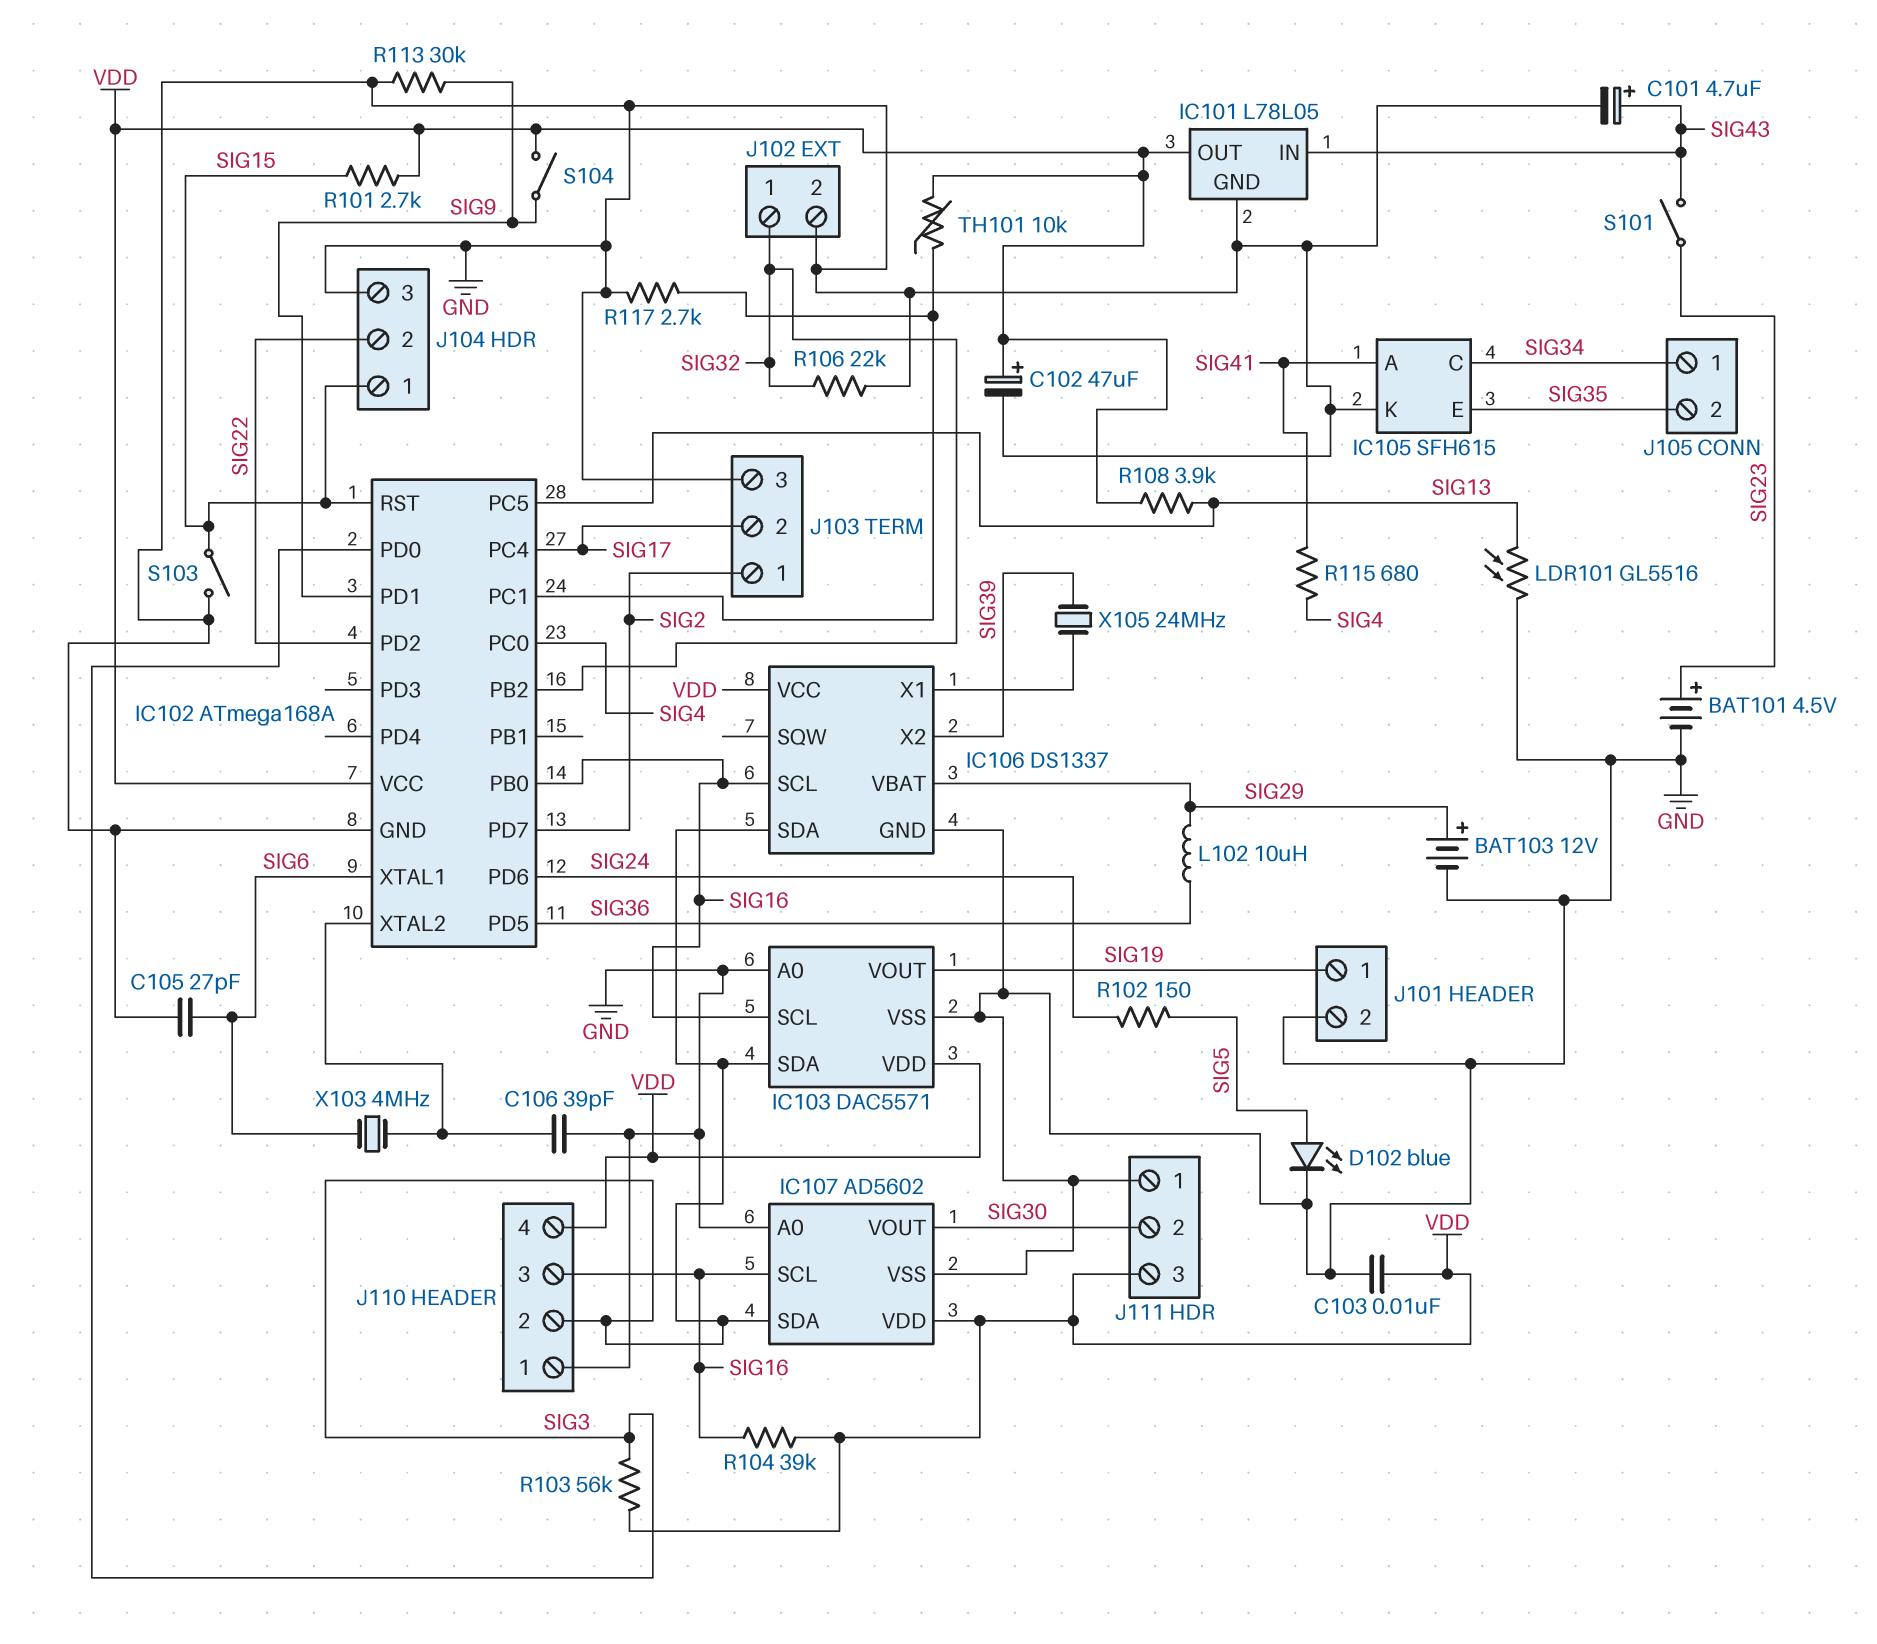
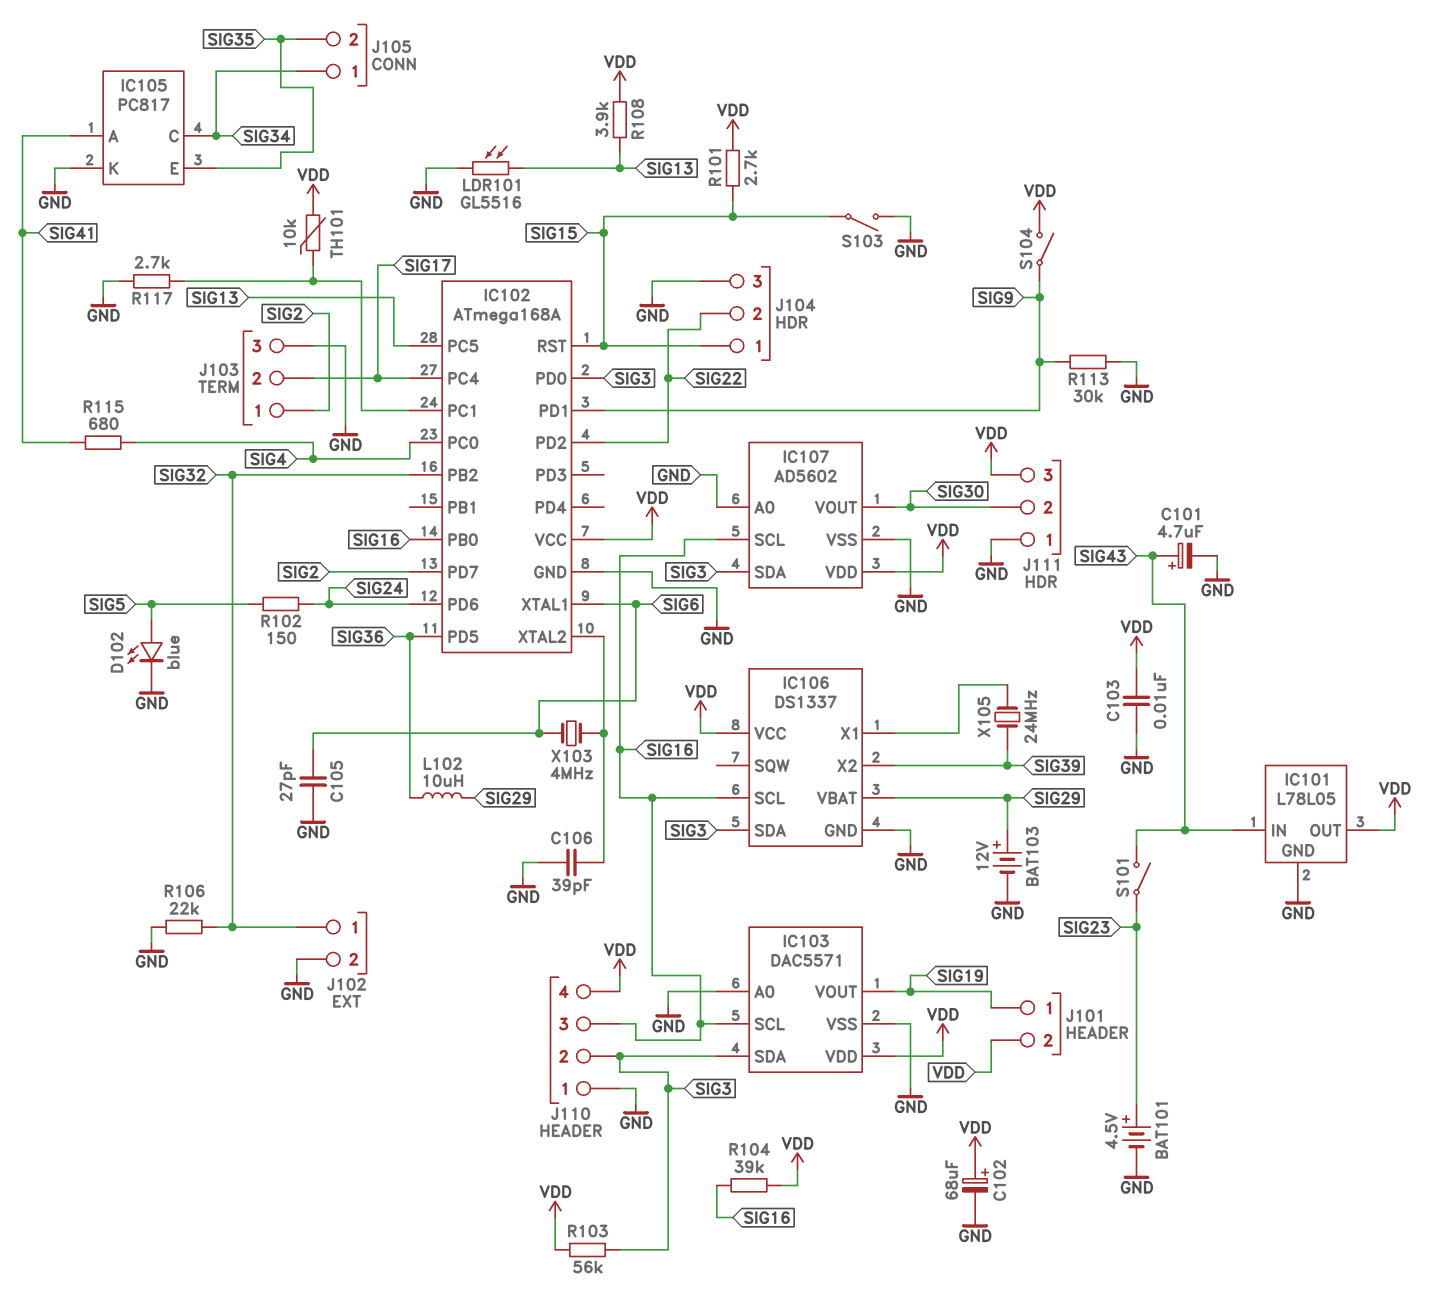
C102: 47uF (plus VDD, minus GND) -> 68uF (plus VDD, minus GND)
IC105: SFH615 -> PC817
J101 pin 2: GND -> VDD

